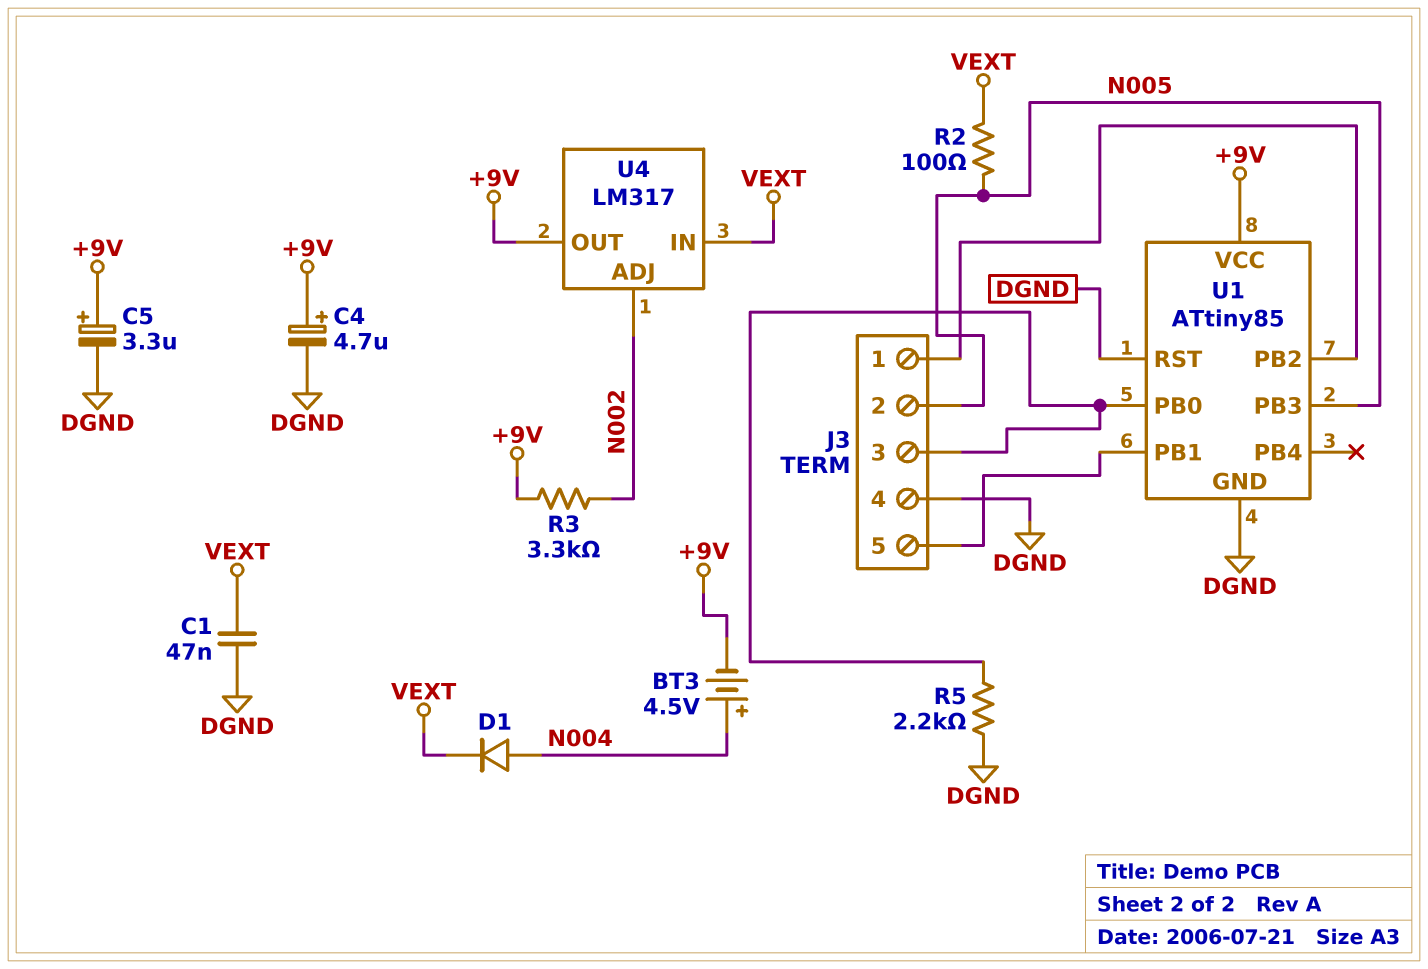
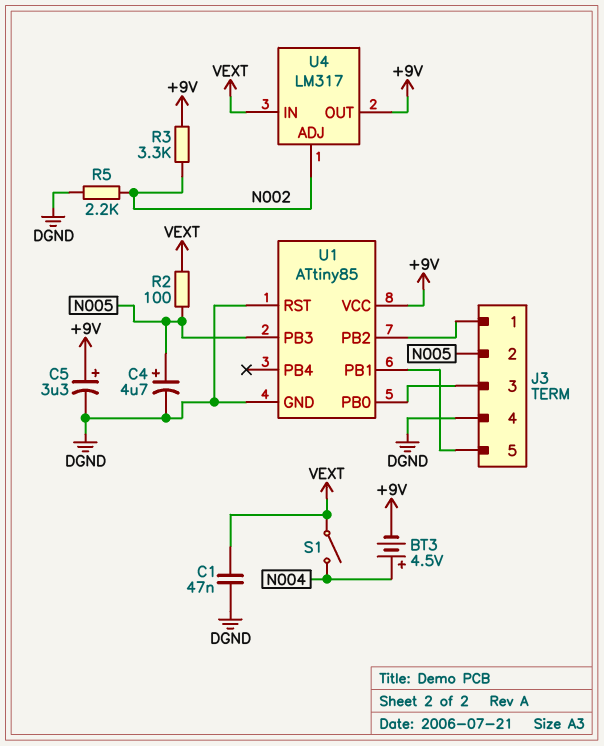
C4: 4.7uF (plus +9V, minus DGND) -> 4.7uF (plus N005, minus DGND)
D1: diode (A N004, K VEXT) -> none
R5: 2.2k (DGND, J3/3) -> 2.2k (DGND, N002)
S1: none -> switch (N004, VEXT)

